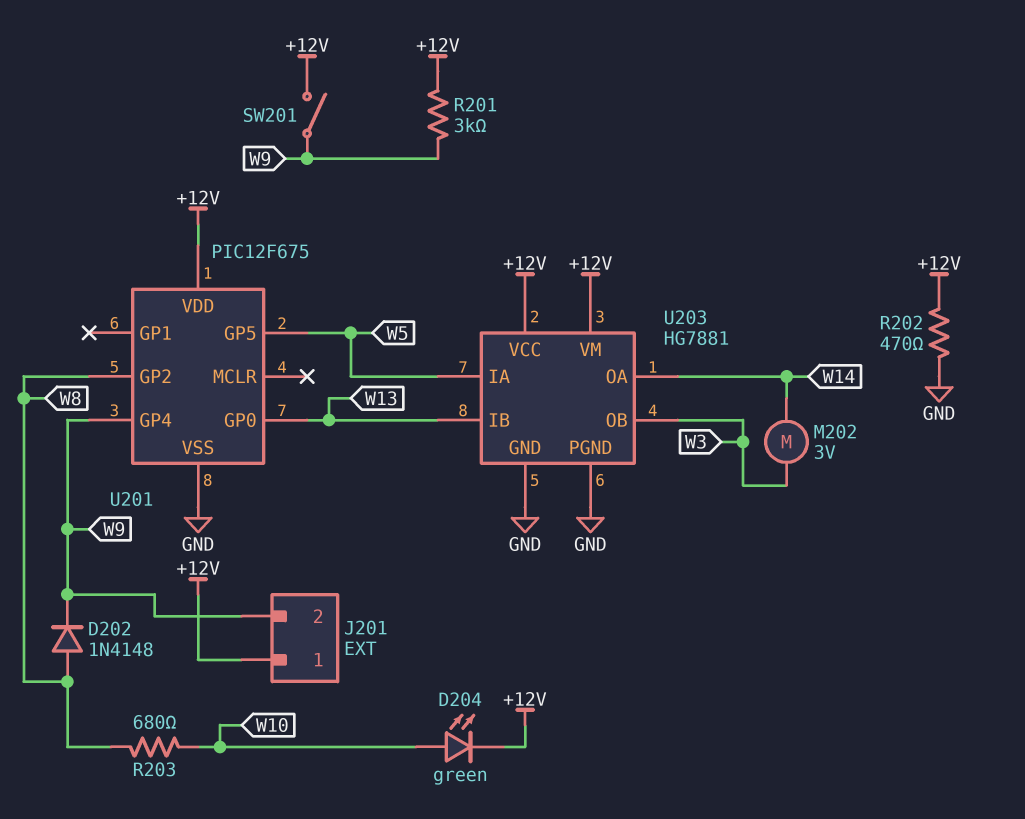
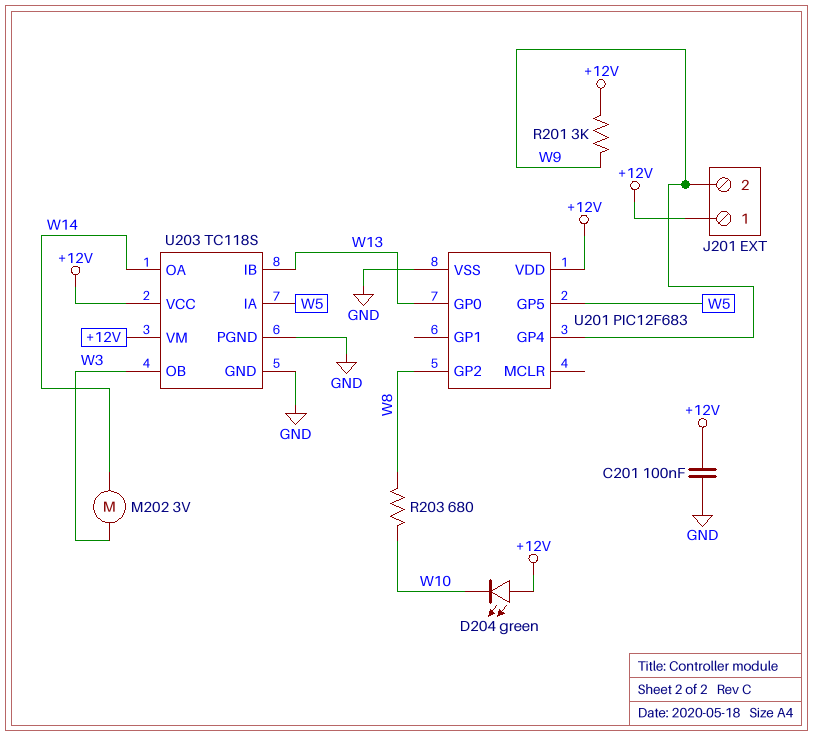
C201: none -> 100nF (+12V, GND)
D202: diode 1N4148 (A W8, K W9) -> none
D204: LED green (A W10, K +12V) -> LED green (A +12V, K W10)
R202: 470 (+12V, GND) -> none
SW201: switch (+12V, W9) -> none
U201: PIC12F675 -> PIC12F683
U203: HG7881 -> TC118S

